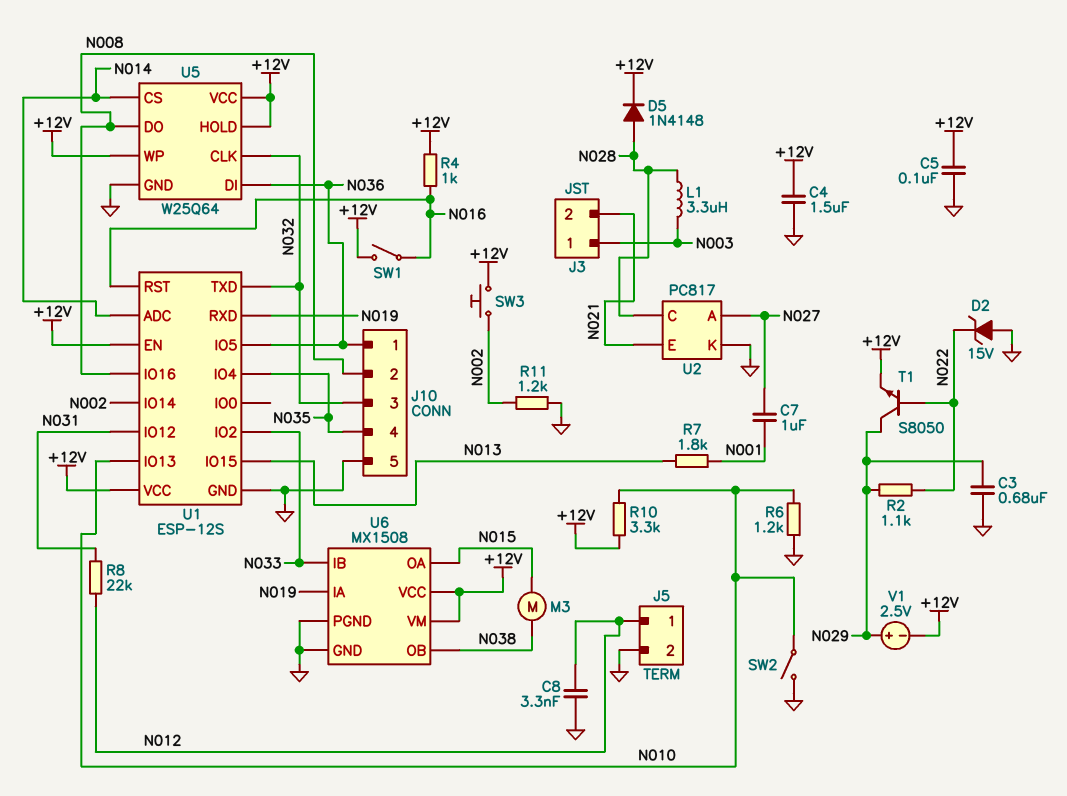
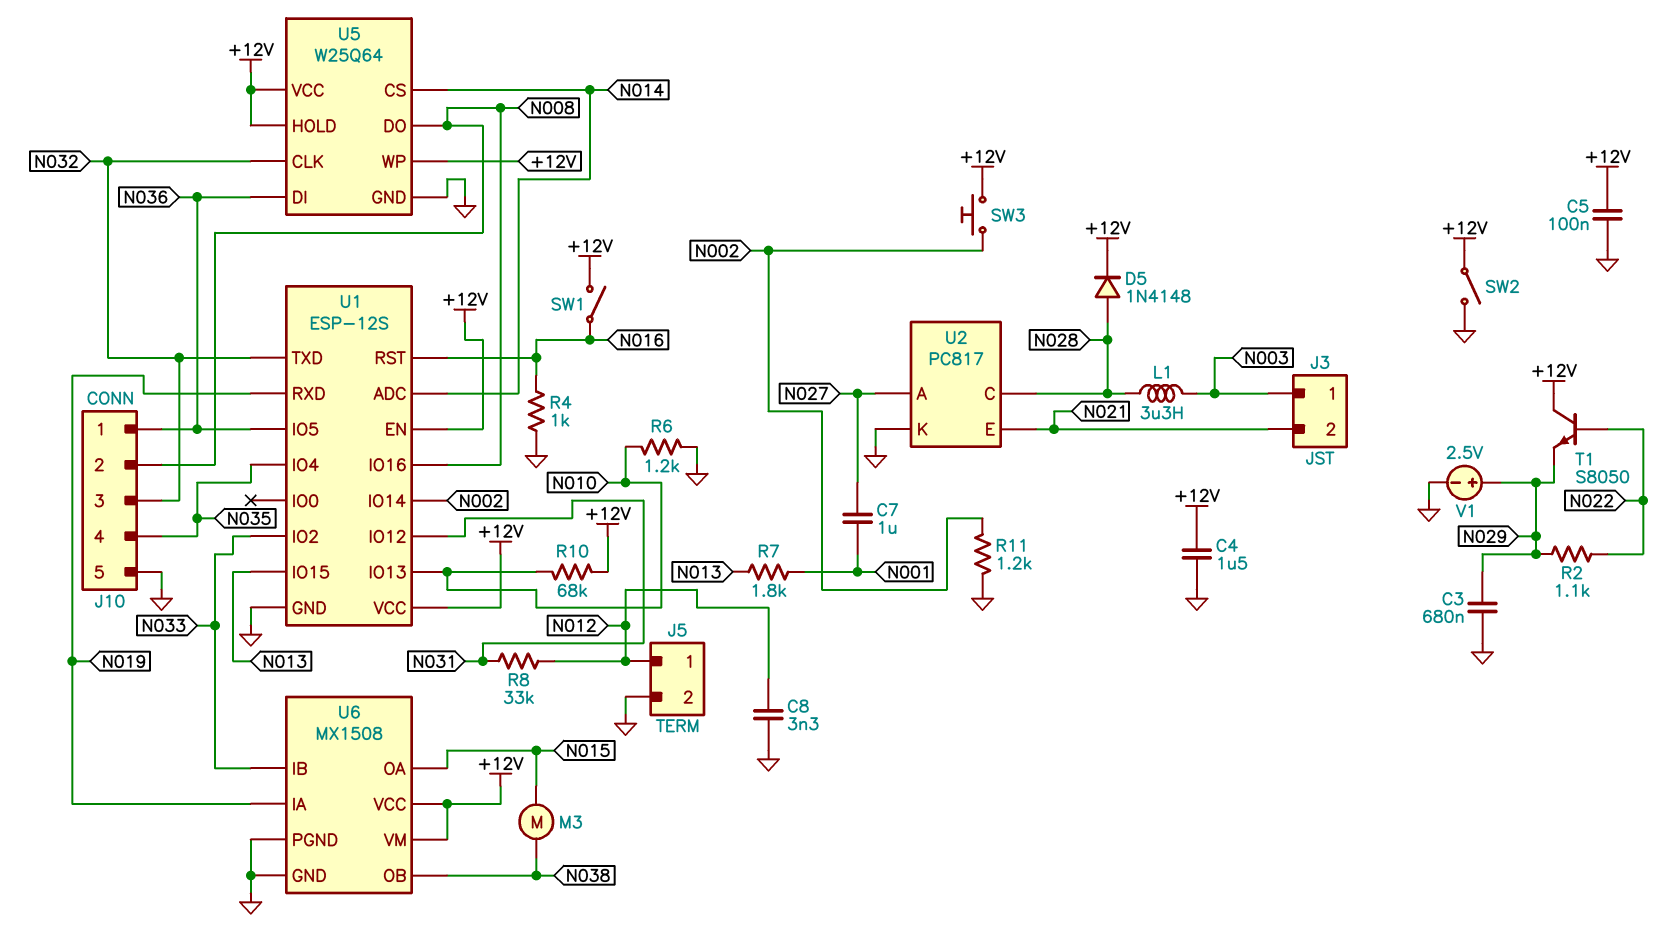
D2: zener 15V (A GND, K N022) -> none
R4: 1k (+12V, N016) -> 1k (GND, N016)
R8: 22k (N012, N031) -> 33k (N012, N031)
R10: 3.3k (+12V, N010) -> 68k (+12V, N010)
SW2: switch (GND, N010) -> switch (+12V, GND)
T1: NPN S8050 (B N022, C N029, E +12V) -> NPN S8050 (B N022, C +12V, E N029)
V1: 2.5V (plus N029, minus +12V) -> 2.5V (plus N029, minus GND)

